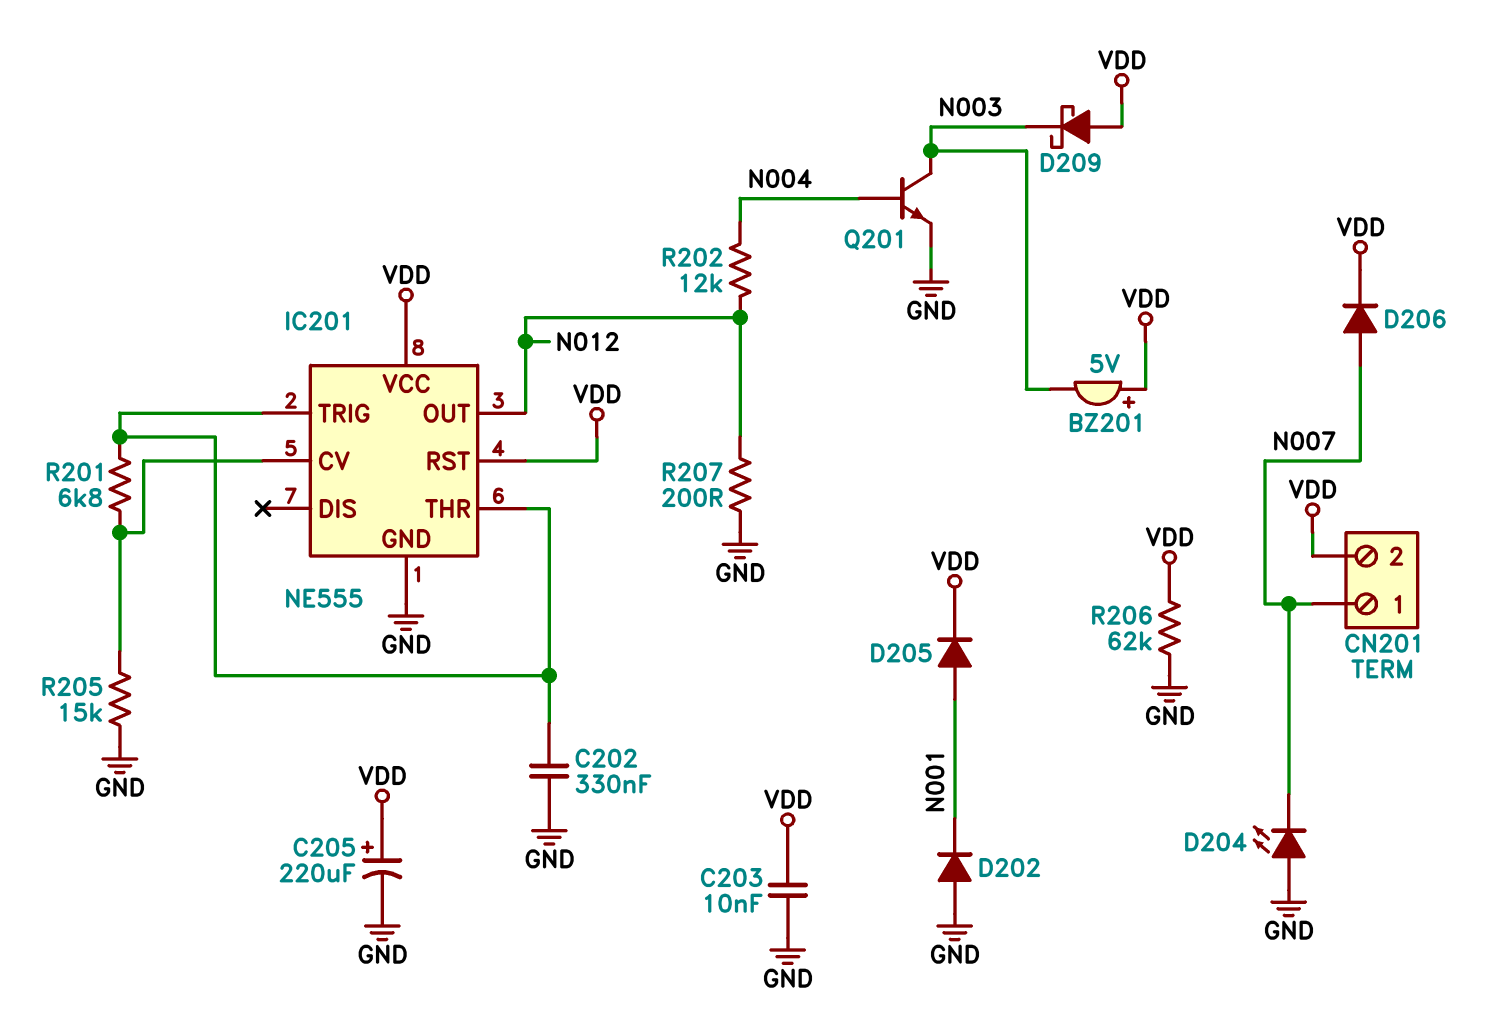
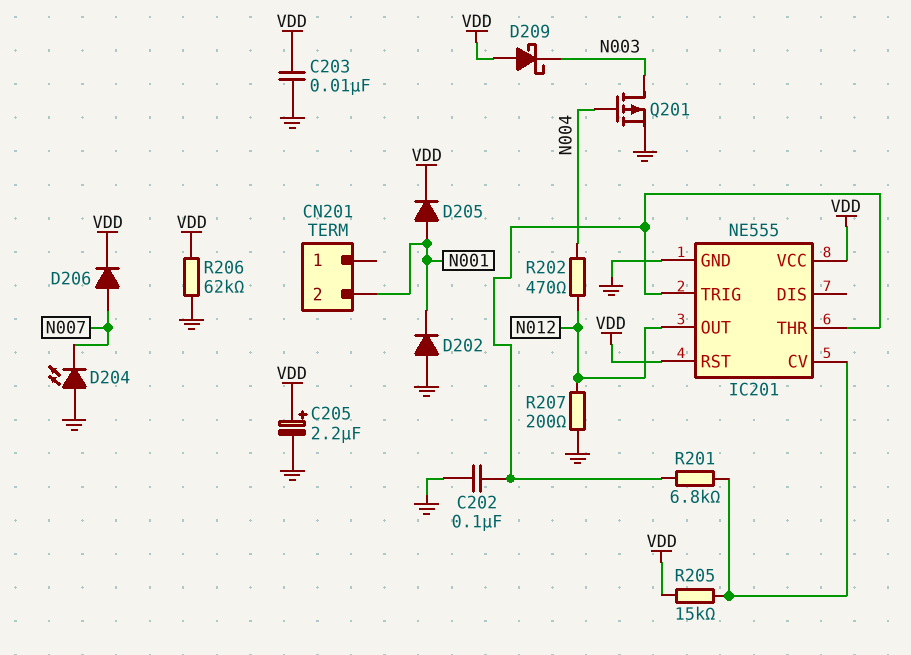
BZ201: buzzer 5V (plus VDD, minus N003) -> none
C202: 330nF (GND, IC201/THR) -> 100nF (GND, IC201/THR)
C205: 220uF (plus VDD, minus GND) -> 2.2uF (plus VDD, minus GND)
CN201 pin 1: N007 -> none
CN201 pin 2: VDD -> N001
Q201: NPN (B N004, C N003, E GND) -> PMOS (G N004, D N003, S GND)
R202: 12k (N004, N012) -> 470 (N004, N012)
R205: 15k (GND, IC201/CV) -> 15k (IC201/CV, VDD)

